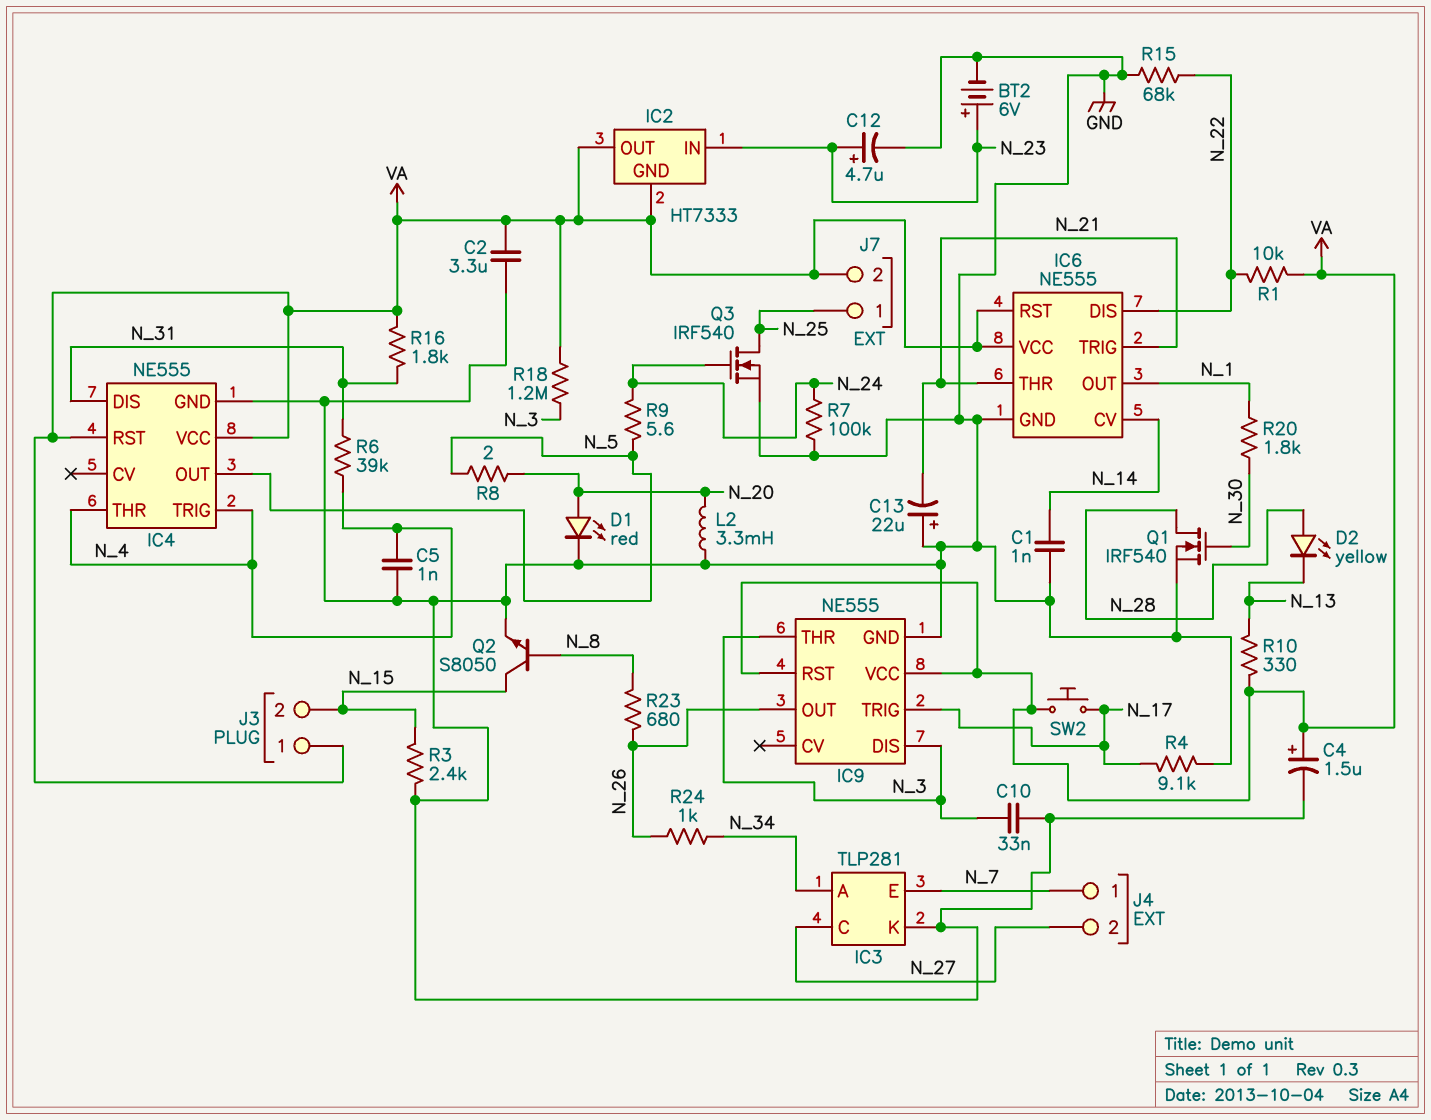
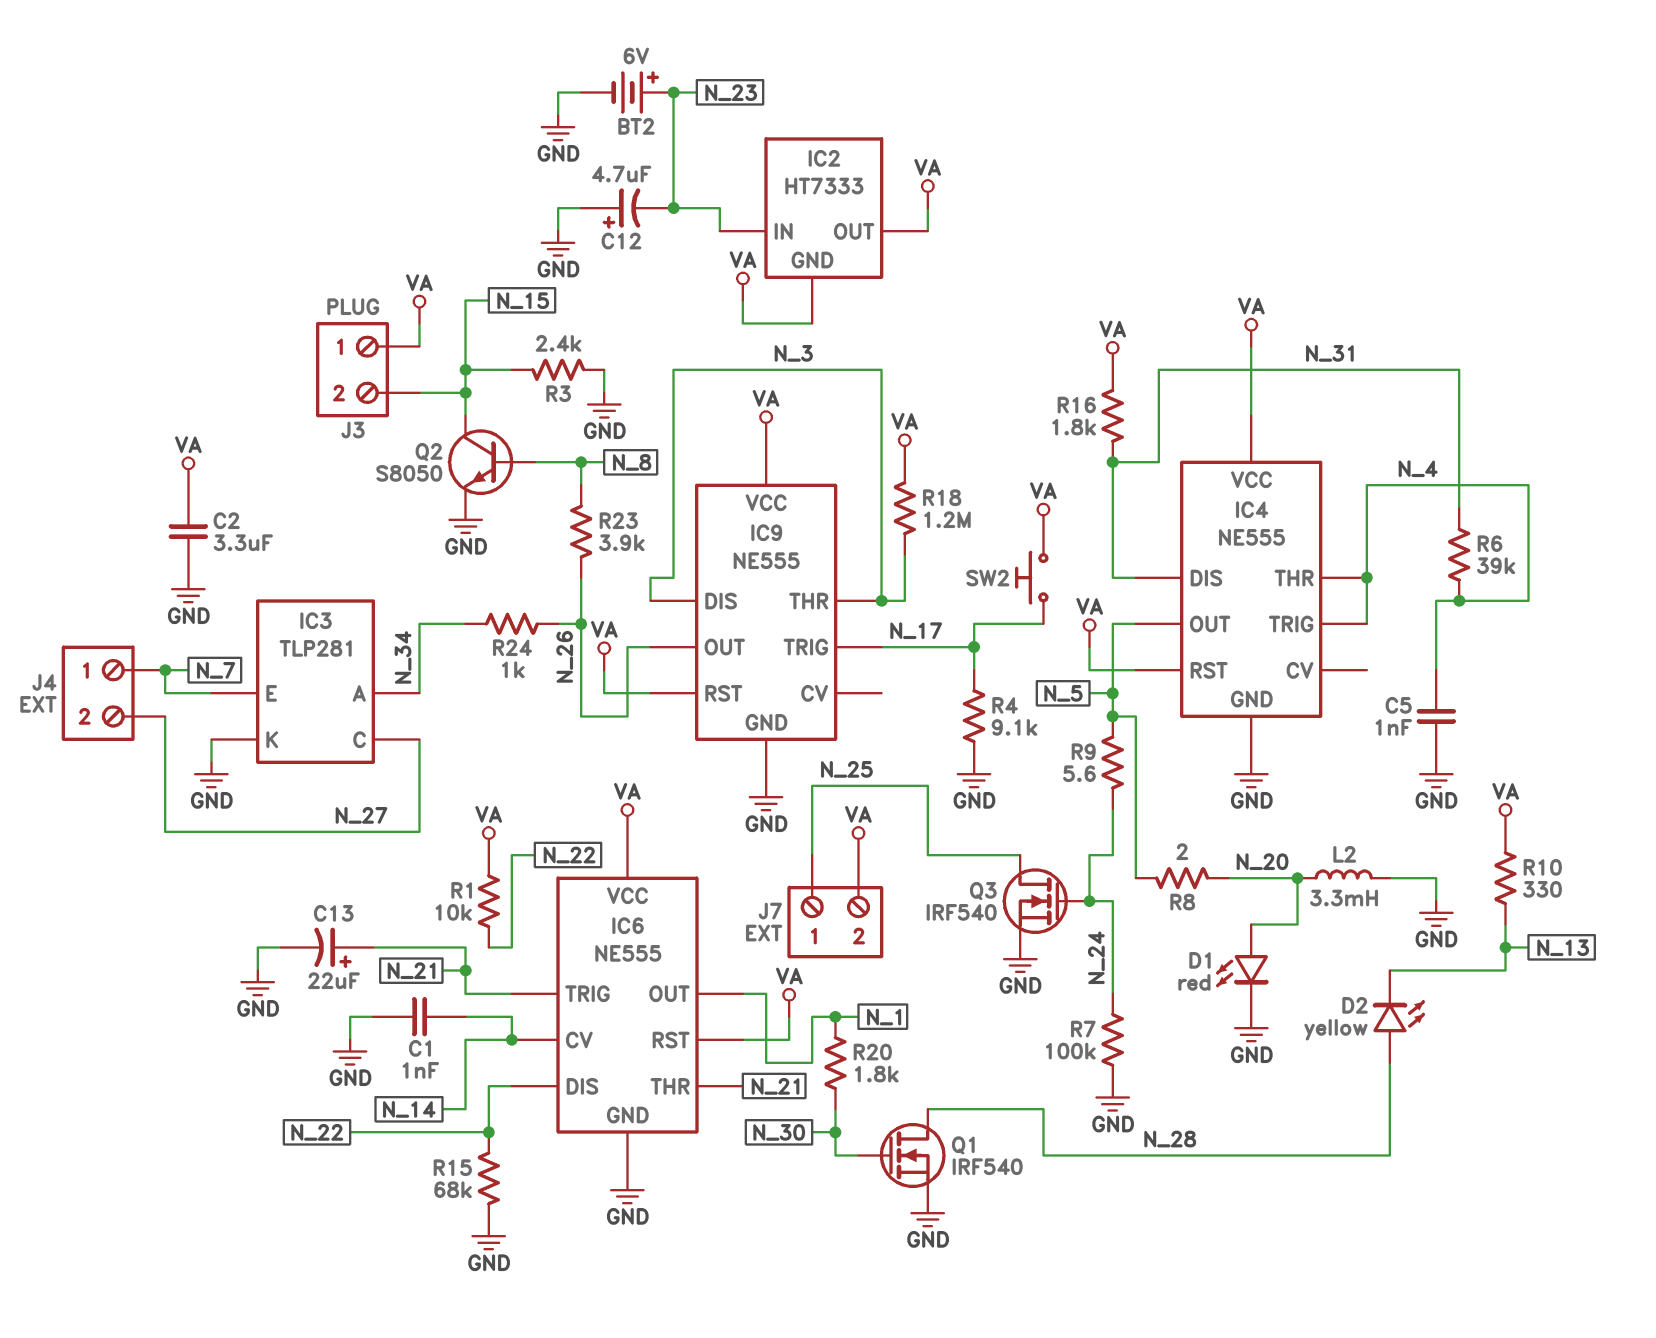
C4: 1.5uF (plus VA, minus GND) -> none
C10: 33nF (GND, N_3) -> none
C12: 4.7uF (plus N_23, minus GND) -> 4.7uF (plus GND, minus N_23)
C13: 22uF (plus GND, minus N_21) -> 22uF (plus N_21, minus GND)
R23: 680 (N_8, N_26) -> 3.9k (N_8, N_26)

